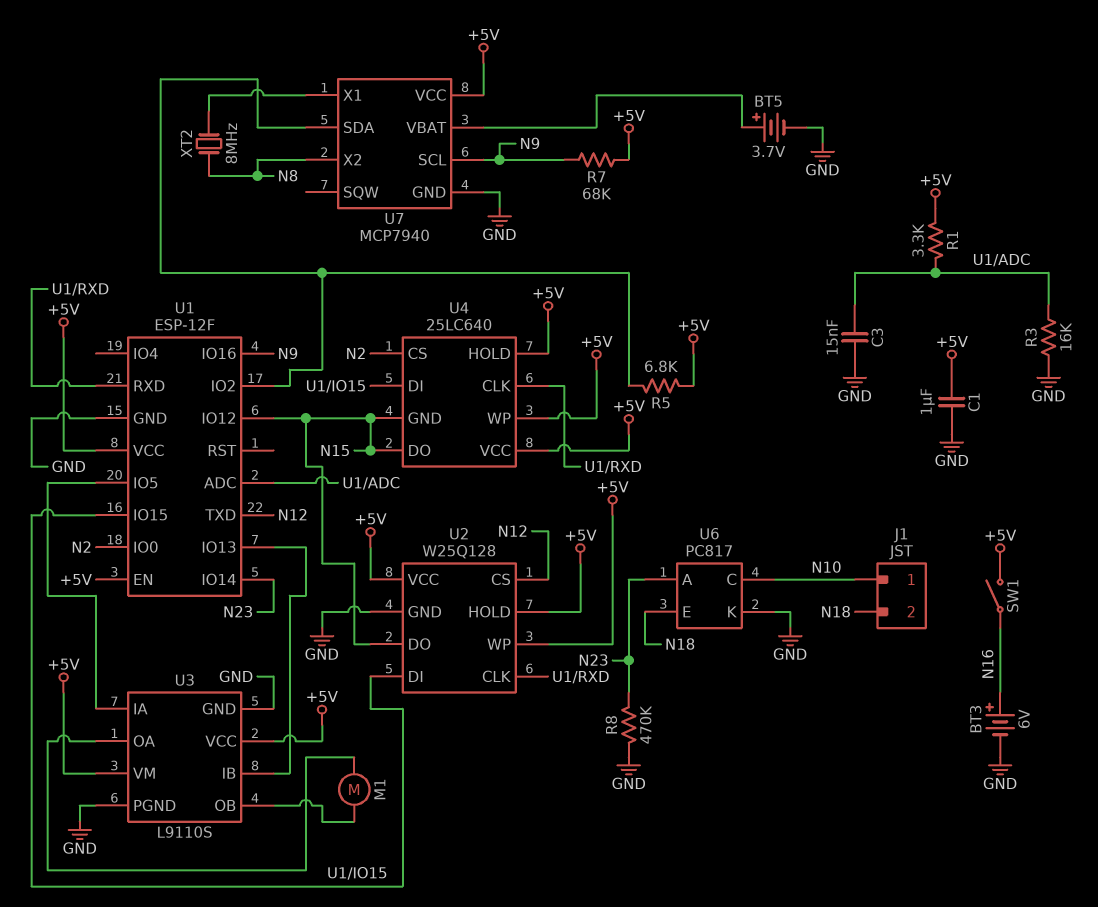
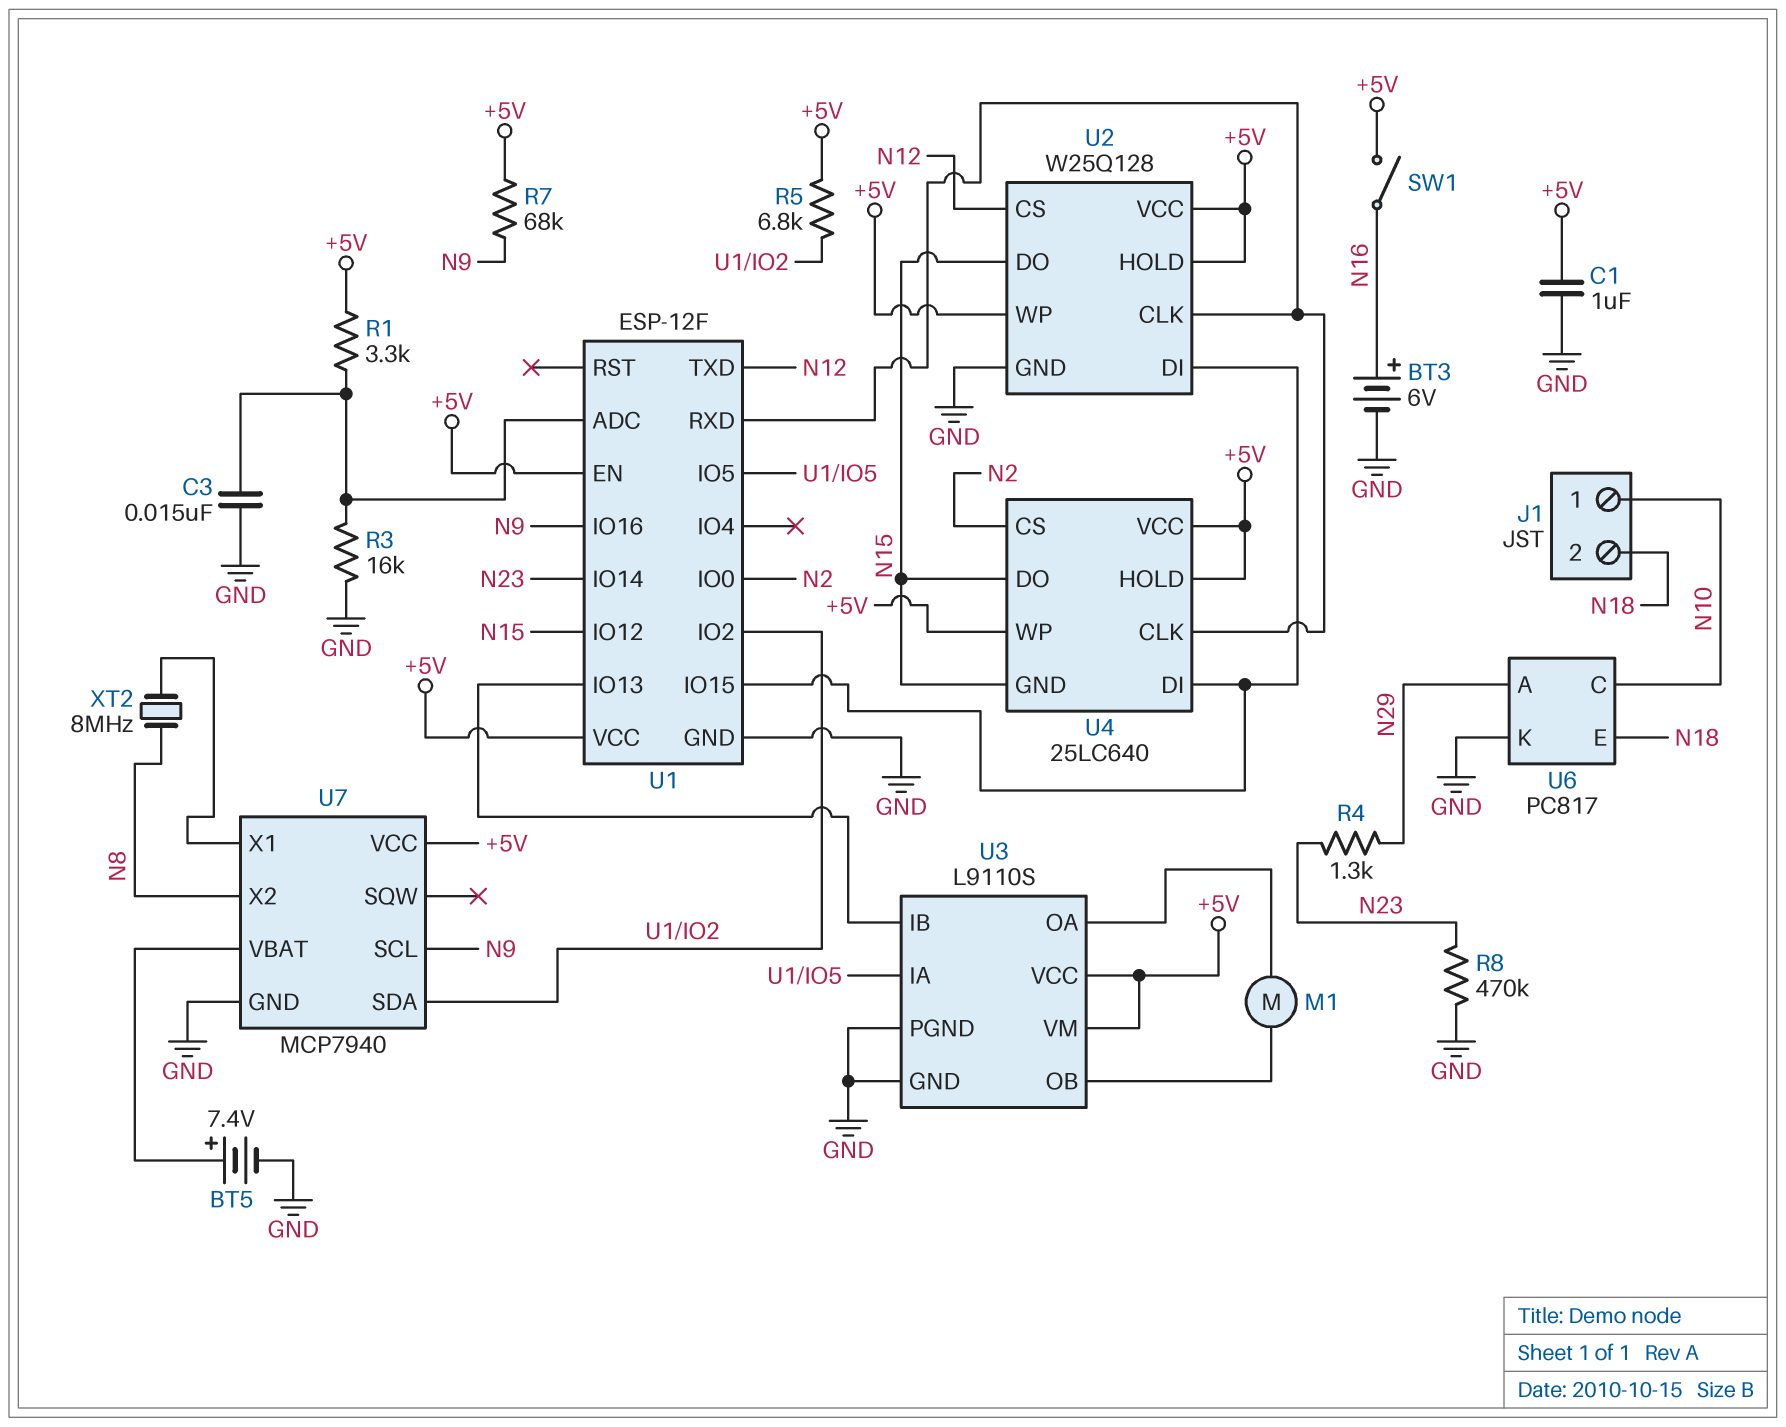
BT5: 3.7V (plus U7/VBAT, minus GND) -> 7.4V (plus U7/VBAT, minus GND)
R4: none -> 1.3k (N23, N29)
U6 pin A: N23 -> N29

